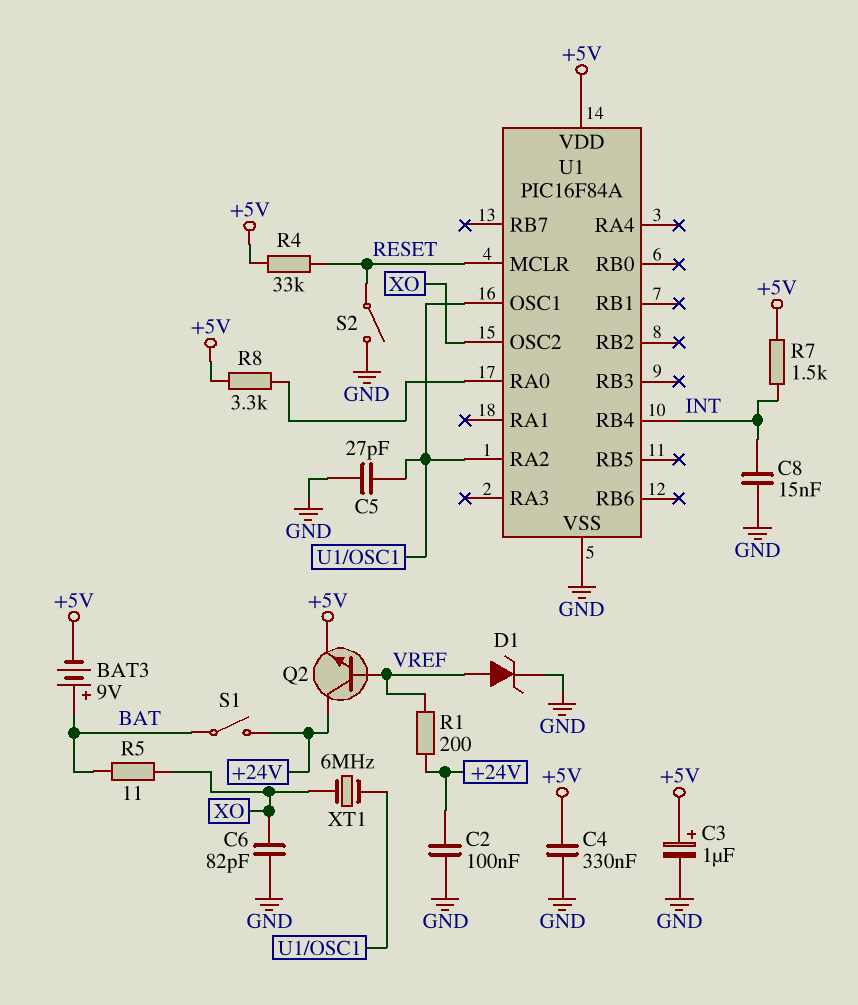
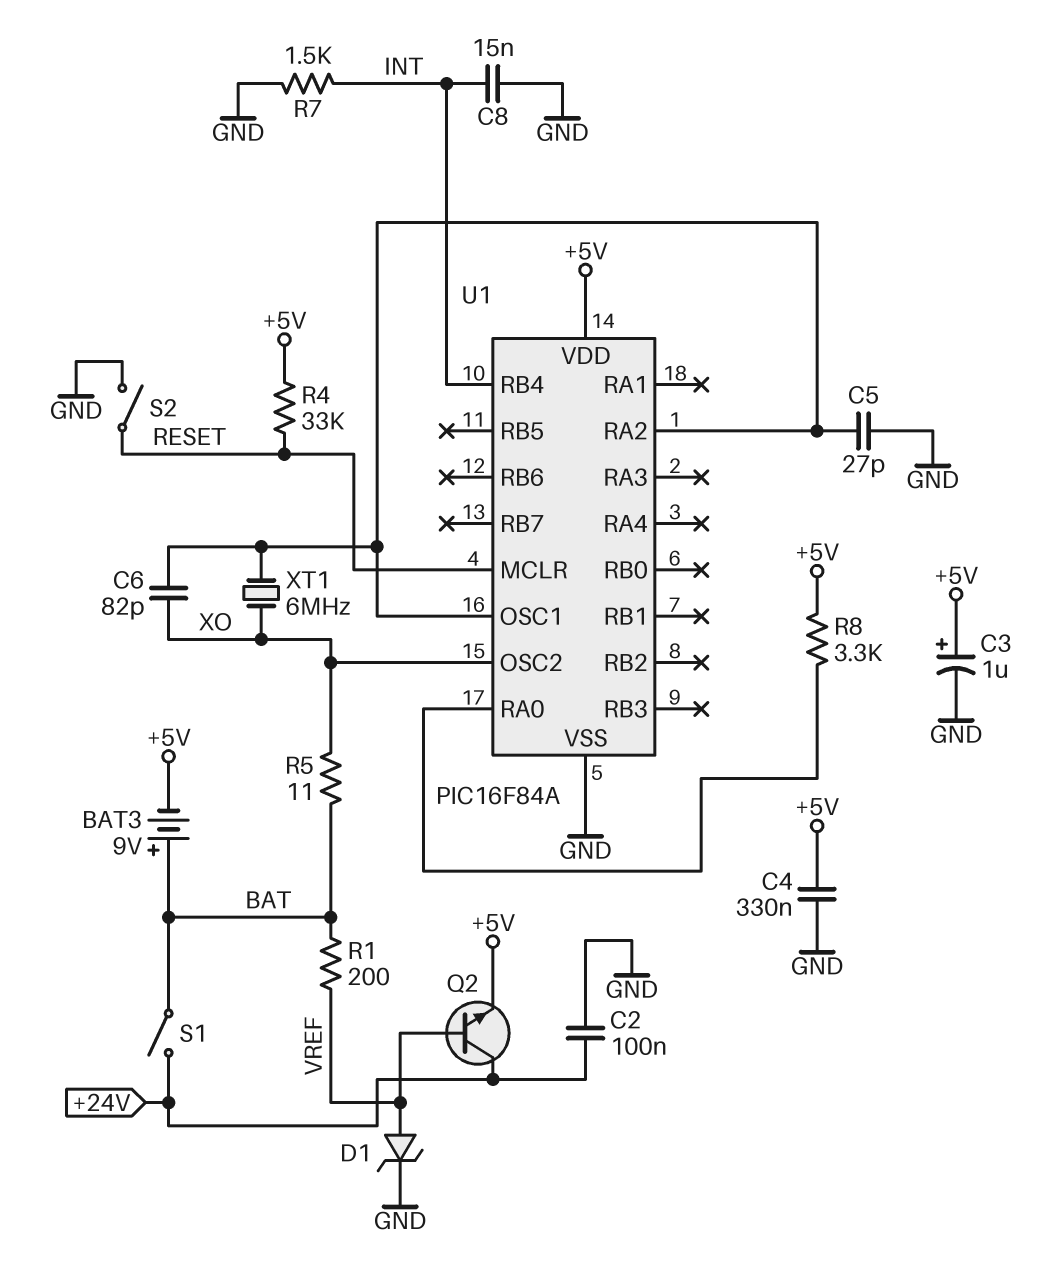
C6: 82pF (GND, XO) -> 82pF (U1/OSC1, XO)
R1: 200 (+24V, VREF) -> 200 (BAT, VREF)
R7: 1.5k (+5V, INT) -> 1.5k (GND, INT)

